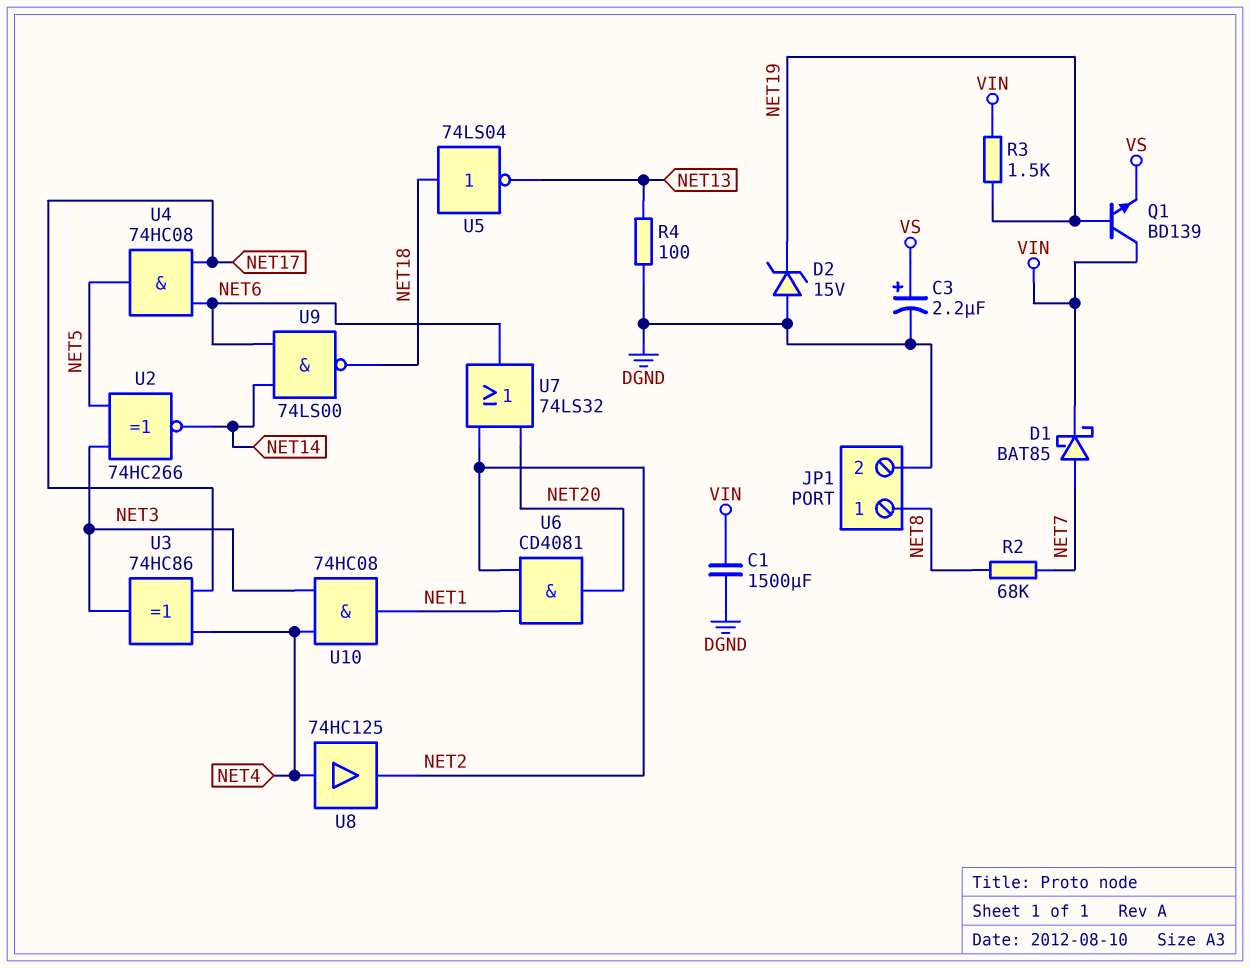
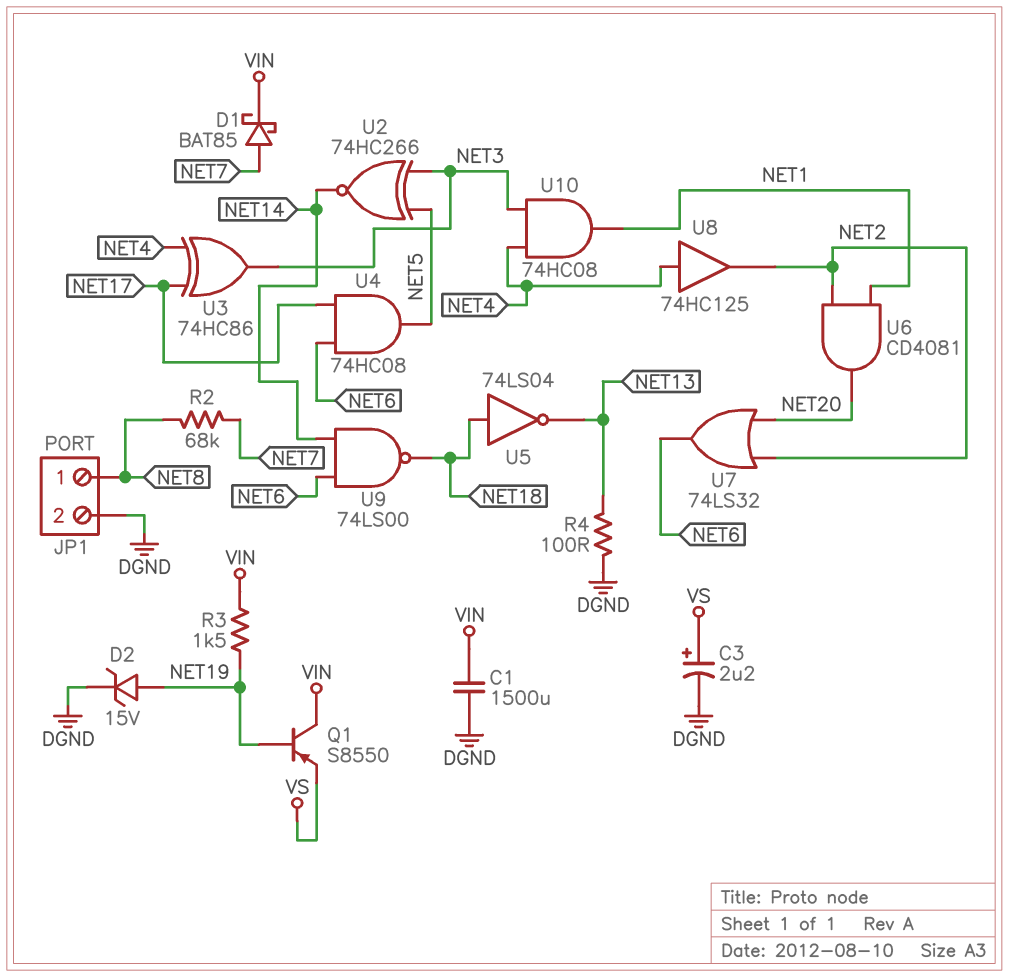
D2: zener 15V (A DGND, K NET19) -> zener 15V (A NET19, K DGND)
Q1: NPN BD139 (B NET19, C VIN, E VS) -> PNP S8550 (B NET19, C VIN, E VS)

